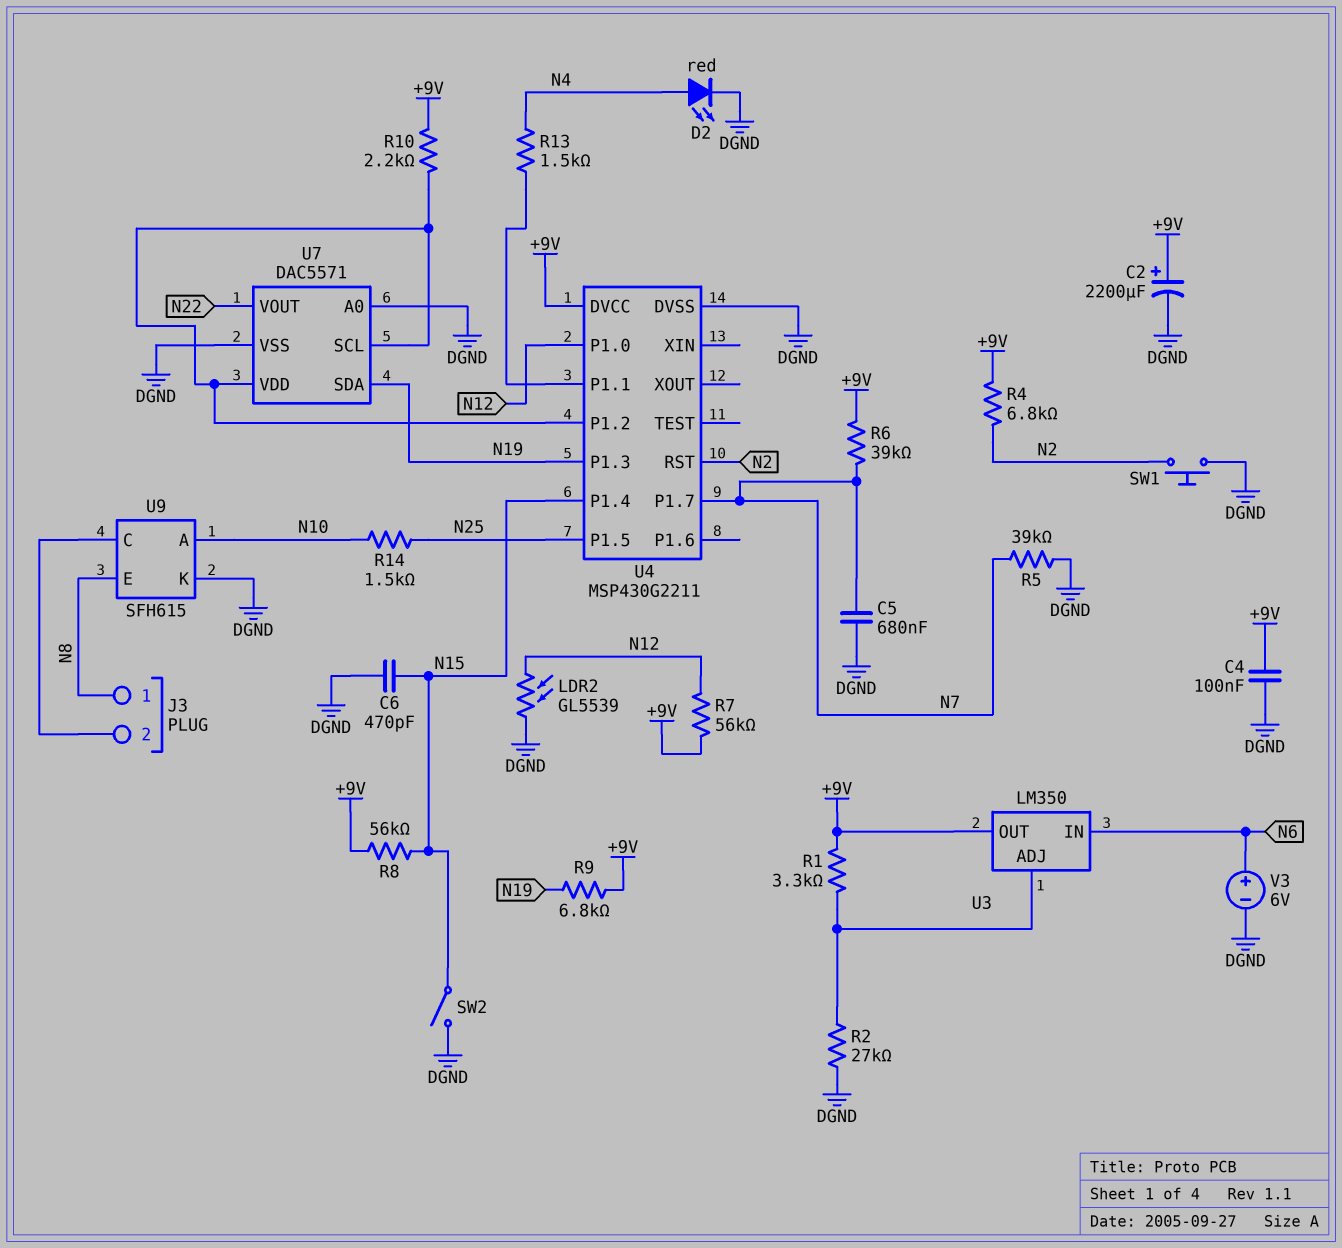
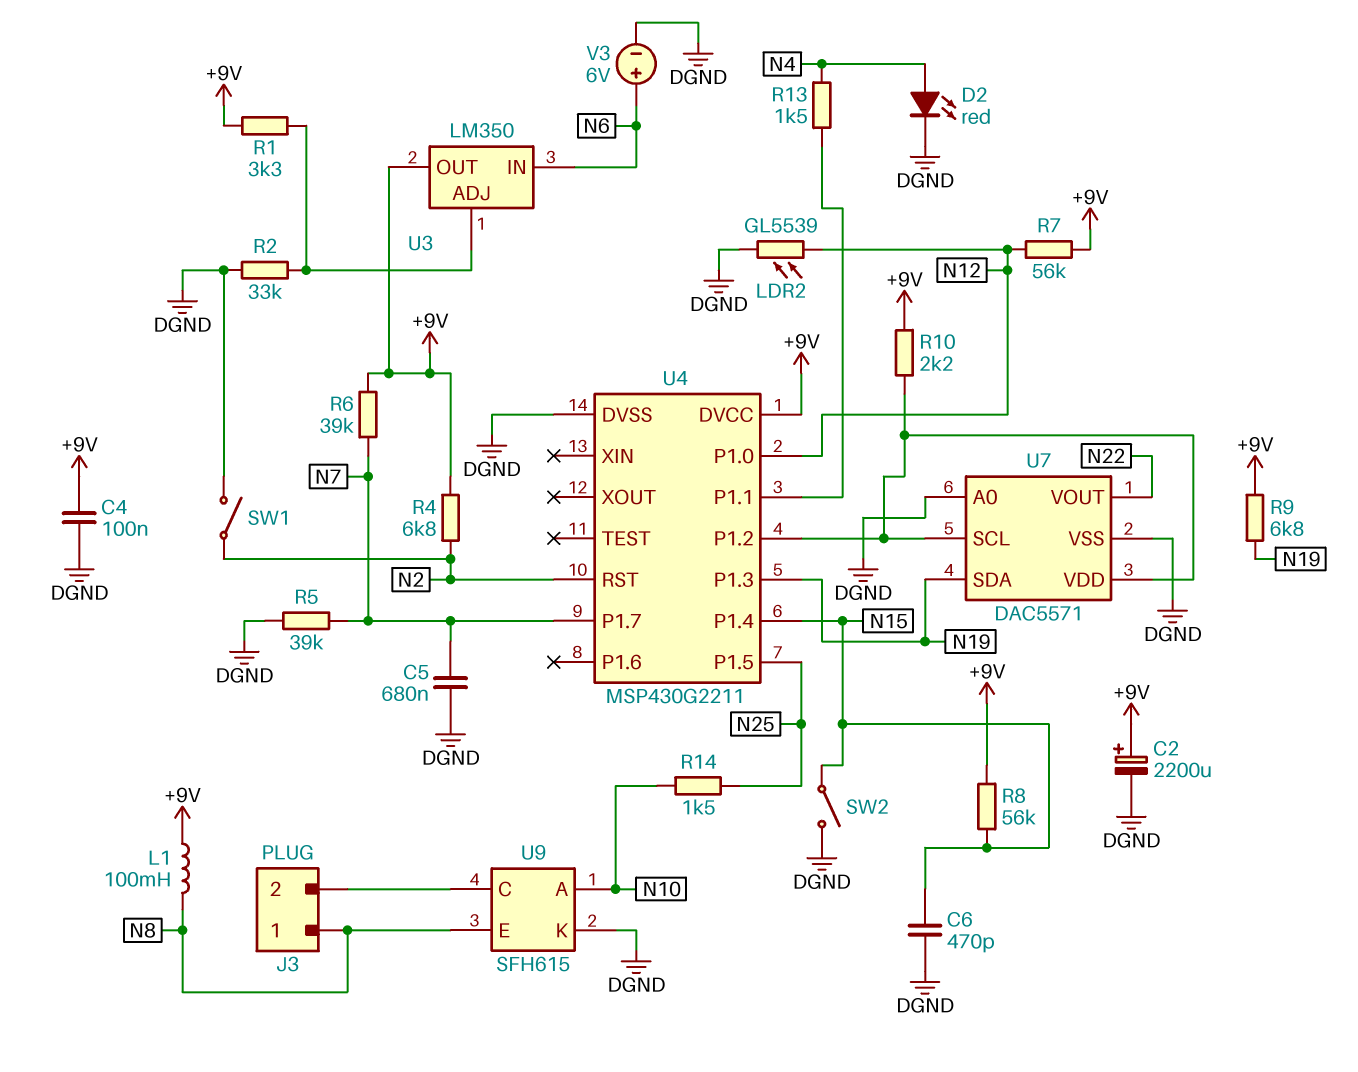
L1: none -> 100mH (+9V, N8)
R2: 27k (DGND, U3/ADJ) -> 33k (DGND, U3/ADJ)
SW1: button (DGND, N2) -> switch (DGND, N2)

